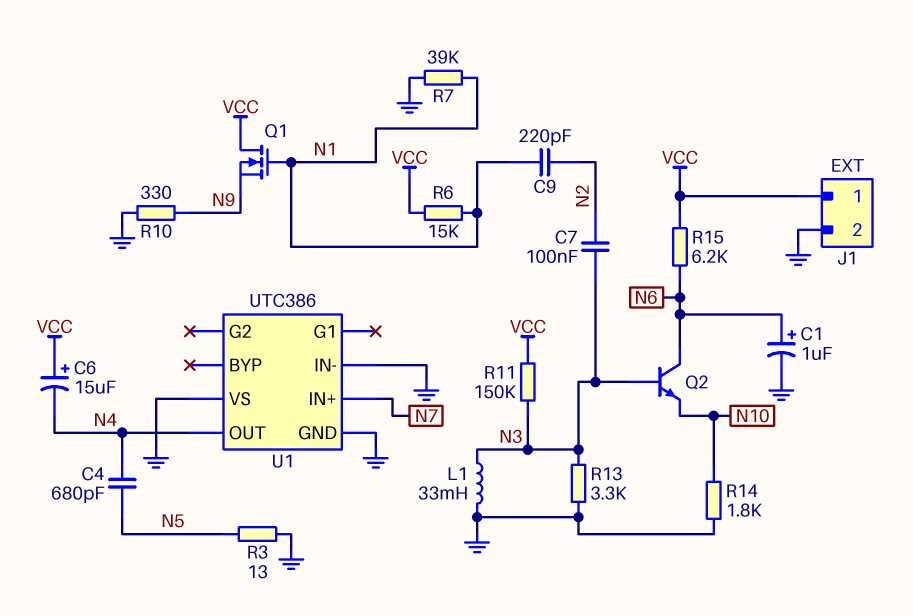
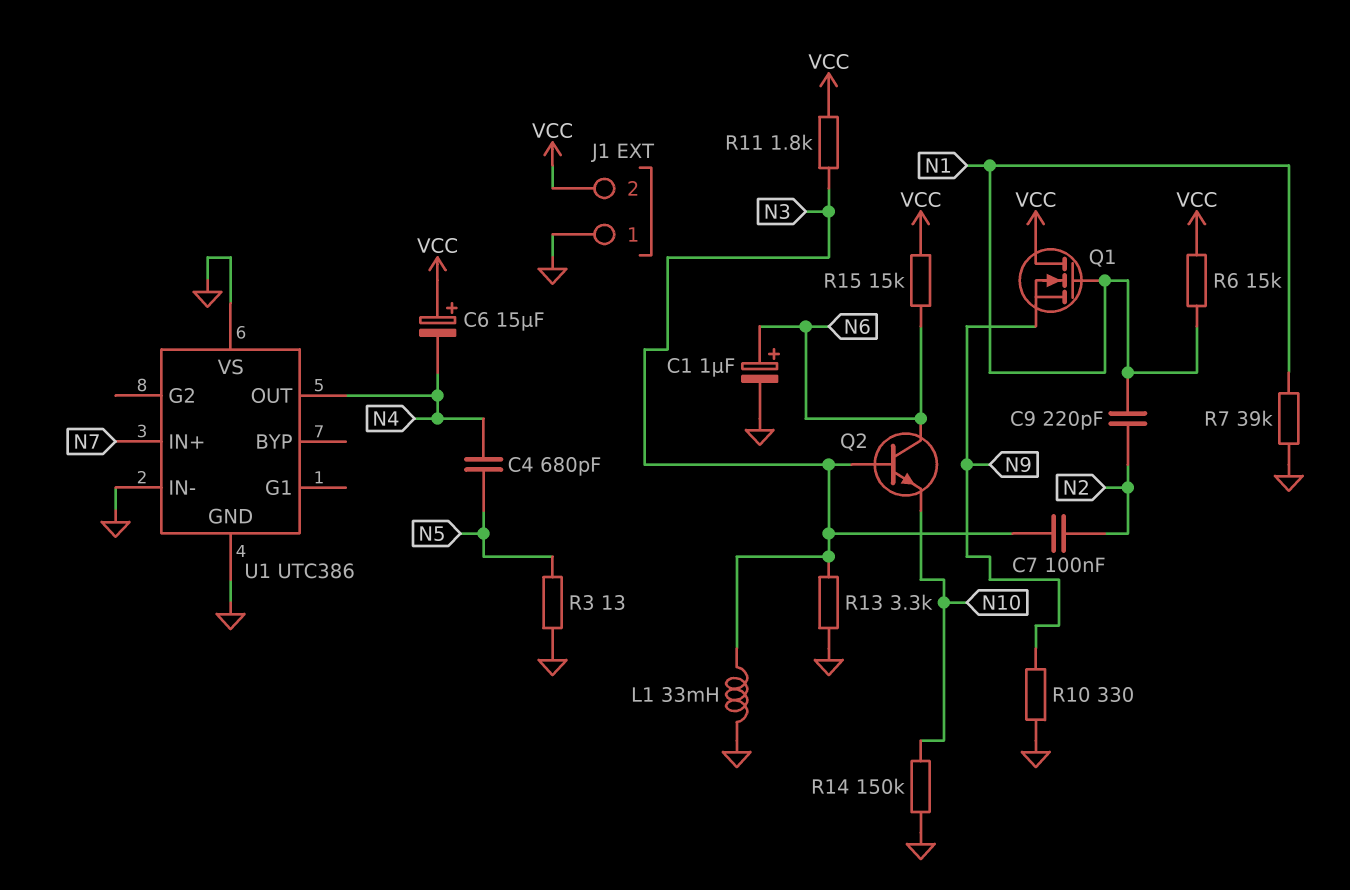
J1 pin 1: VCC -> GND
J1 pin 2: GND -> VCC
R11: 150k (N3, VCC) -> 1.8k (N3, VCC)
R14: 1.8k (GND, N10) -> 150k (GND, N10)
R15: 6.2k (N6, VCC) -> 15k (N6, VCC)

